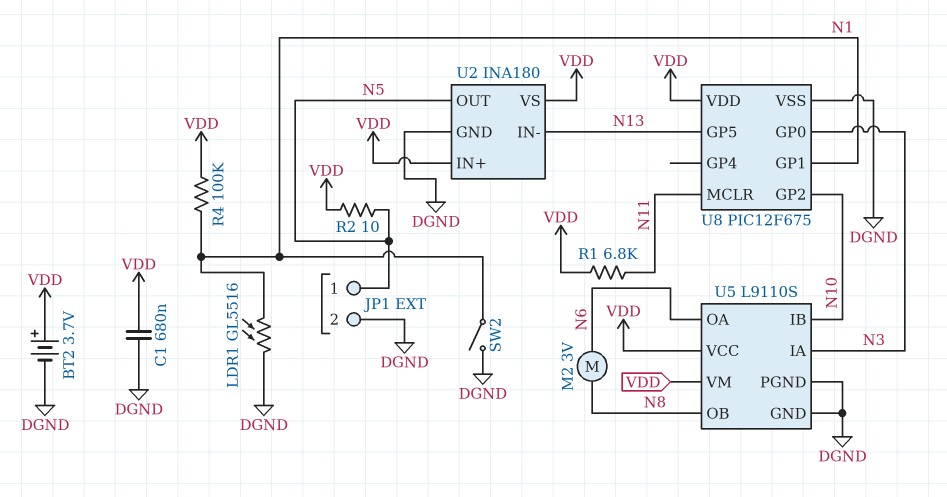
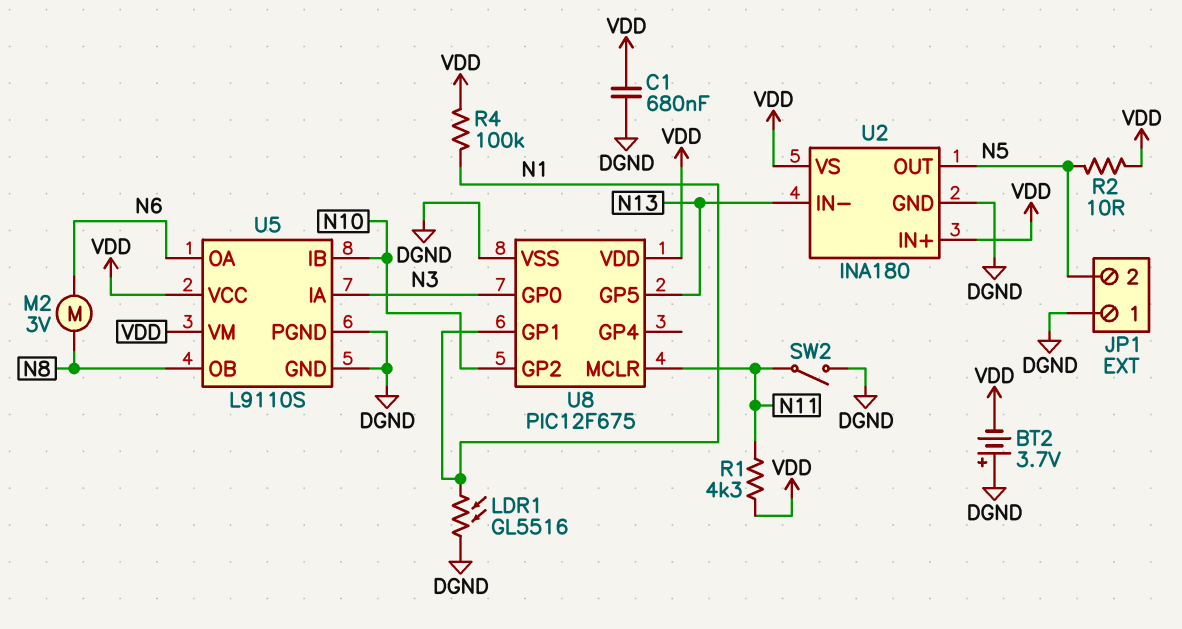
BT2: 3.7V (plus VDD, minus DGND) -> 3.7V (plus DGND, minus VDD)
JP1 pin 1: N5 -> DGND
JP1 pin 2: DGND -> N5
R1: 6.8k (N11, VDD) -> 4.3k (N11, VDD)
SW2: switch (DGND, N1) -> switch (DGND, N11)

